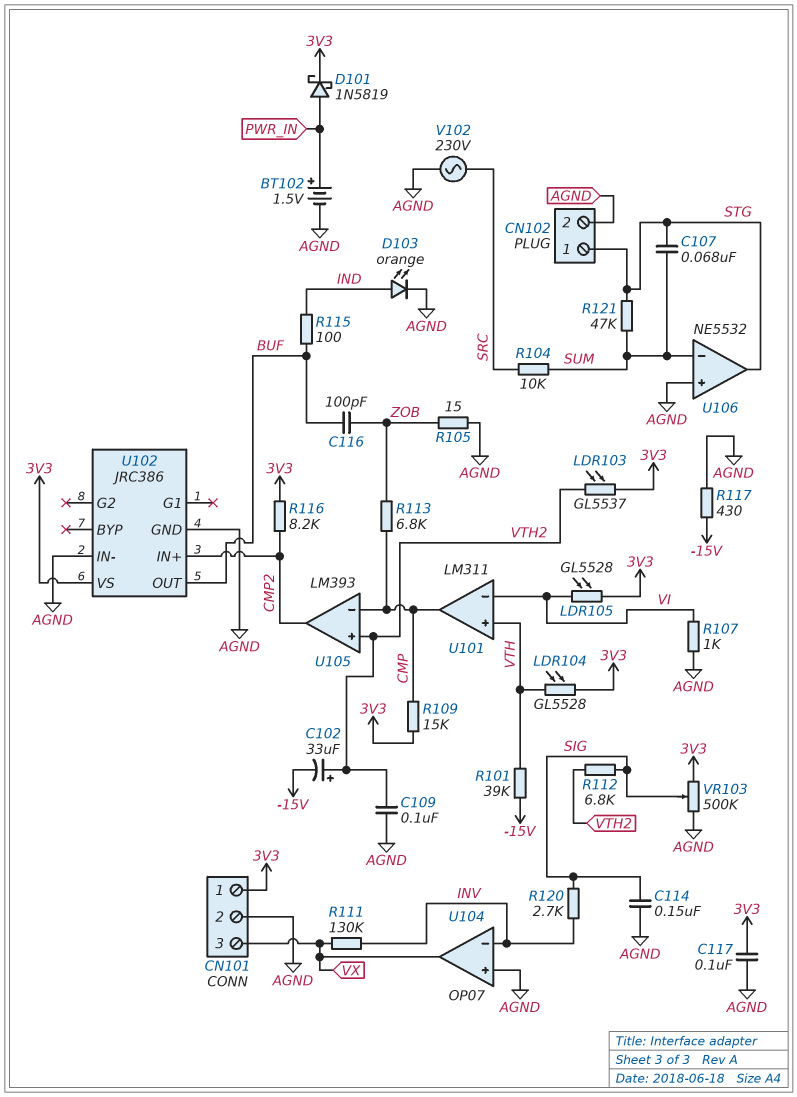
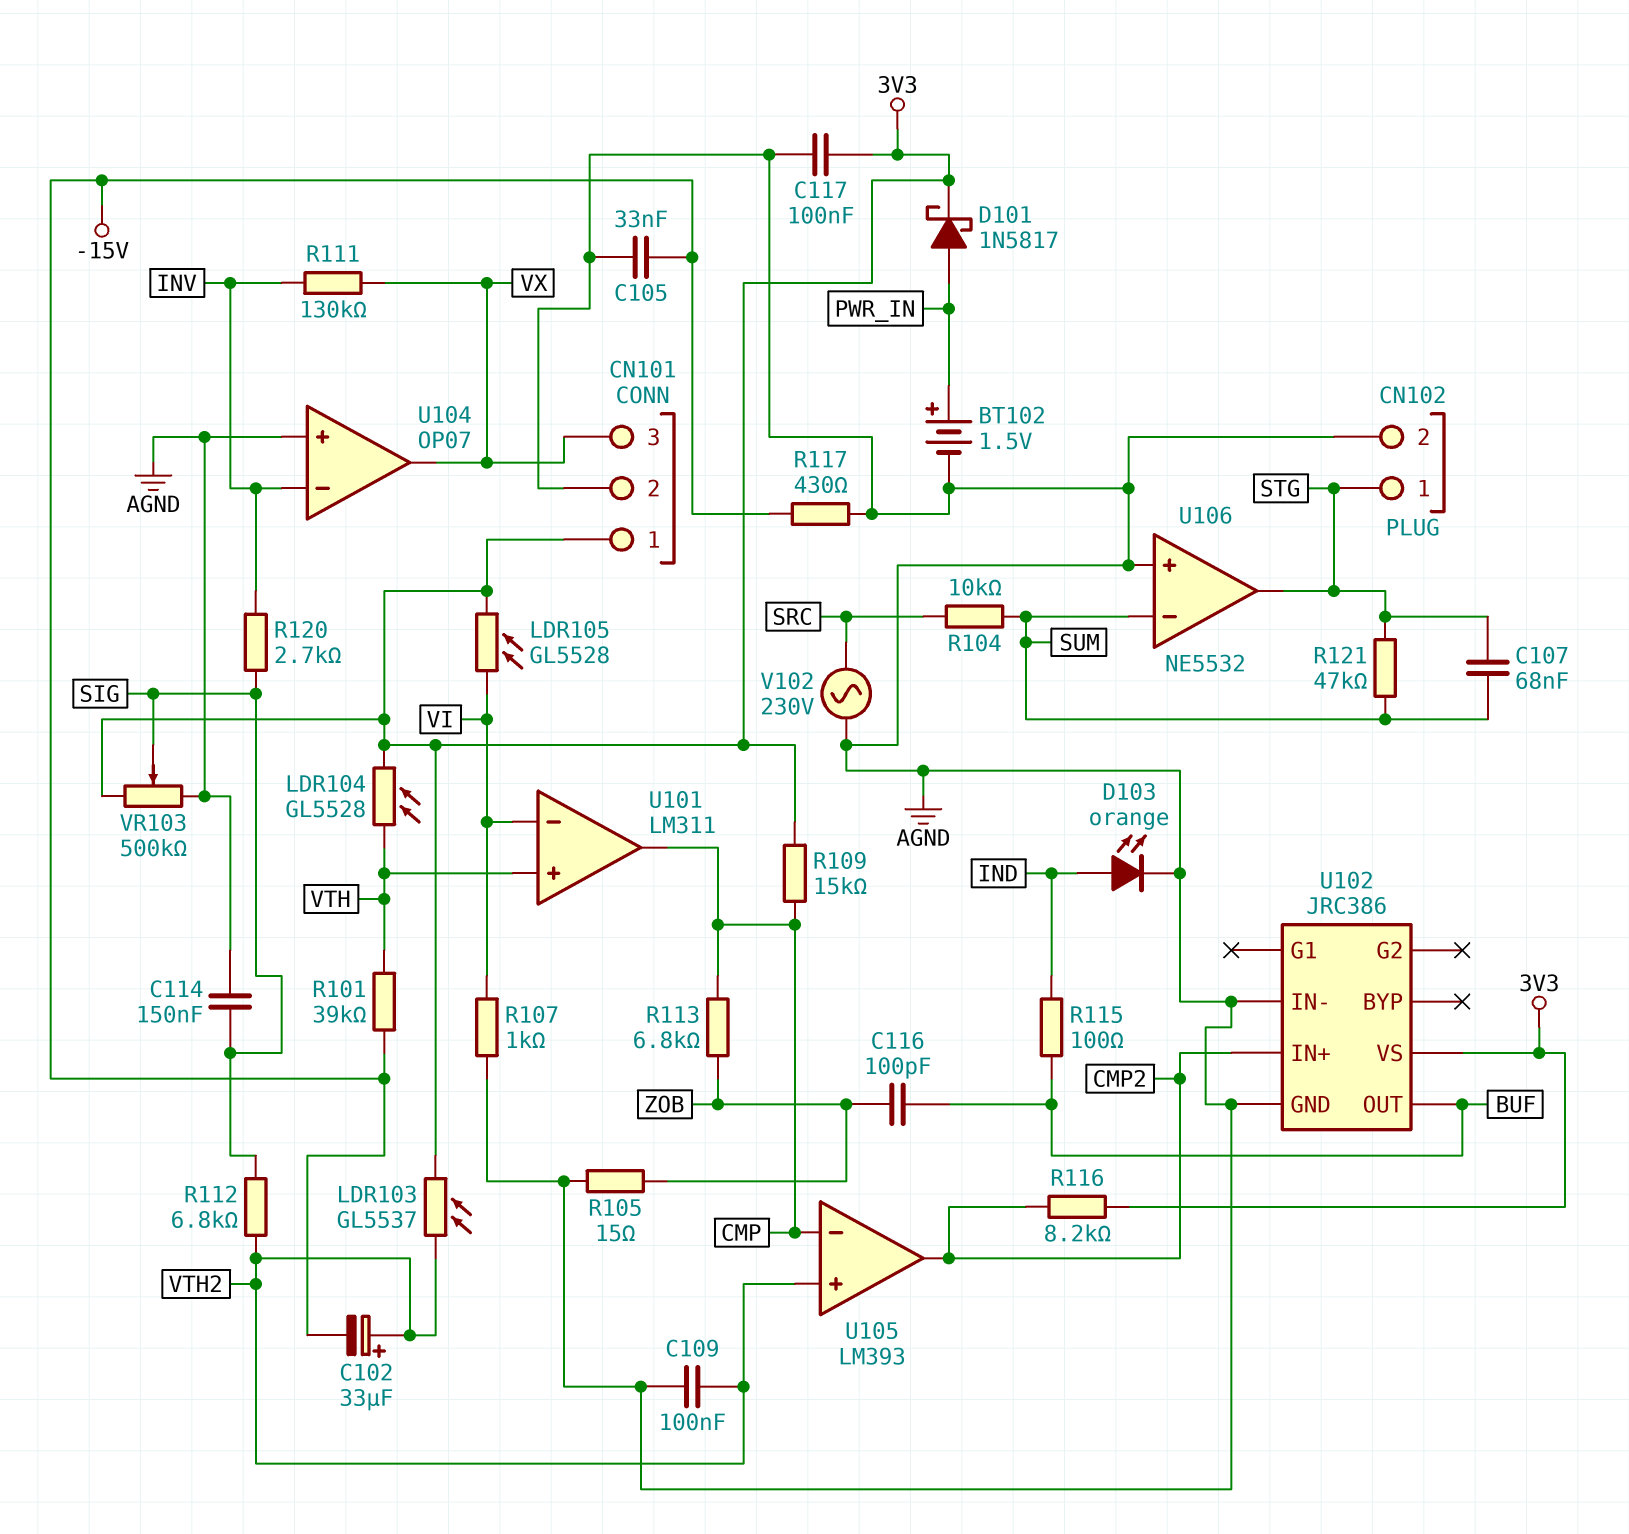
C105: none -> 33nF (-15V, AGND)
D101: schottky 1N5819 (A PWR_IN, K 3V3) -> schottky 1N5817 (A PWR_IN, K 3V3)

